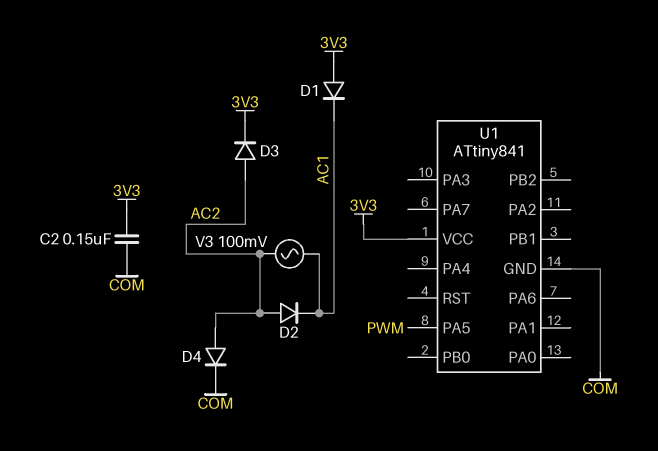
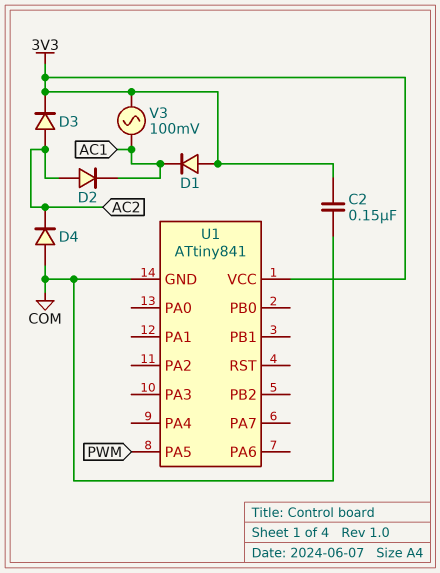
D4: diode (A AC2, K COM) -> diode (A COM, K AC2)
V3: AC 100mV (AC1, AC2) -> AC 100mV (3V3, AC1)

